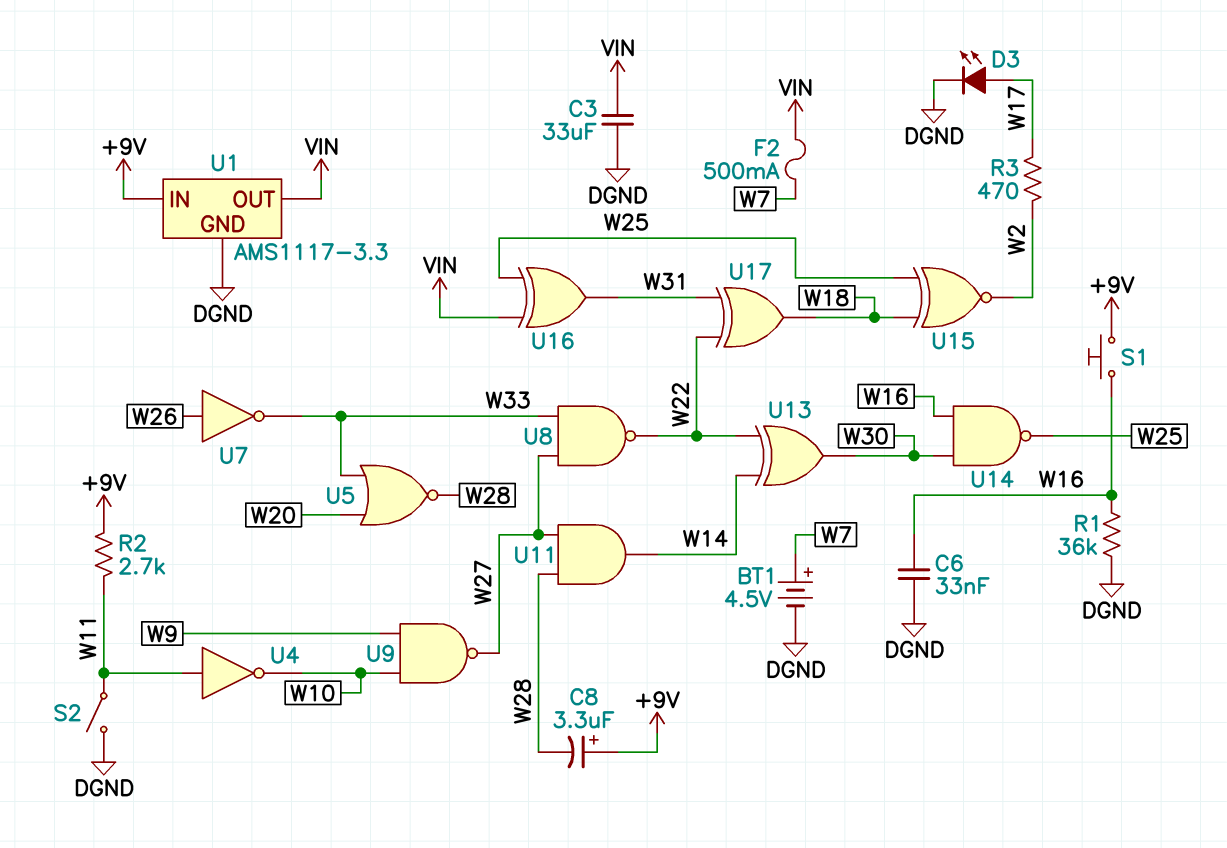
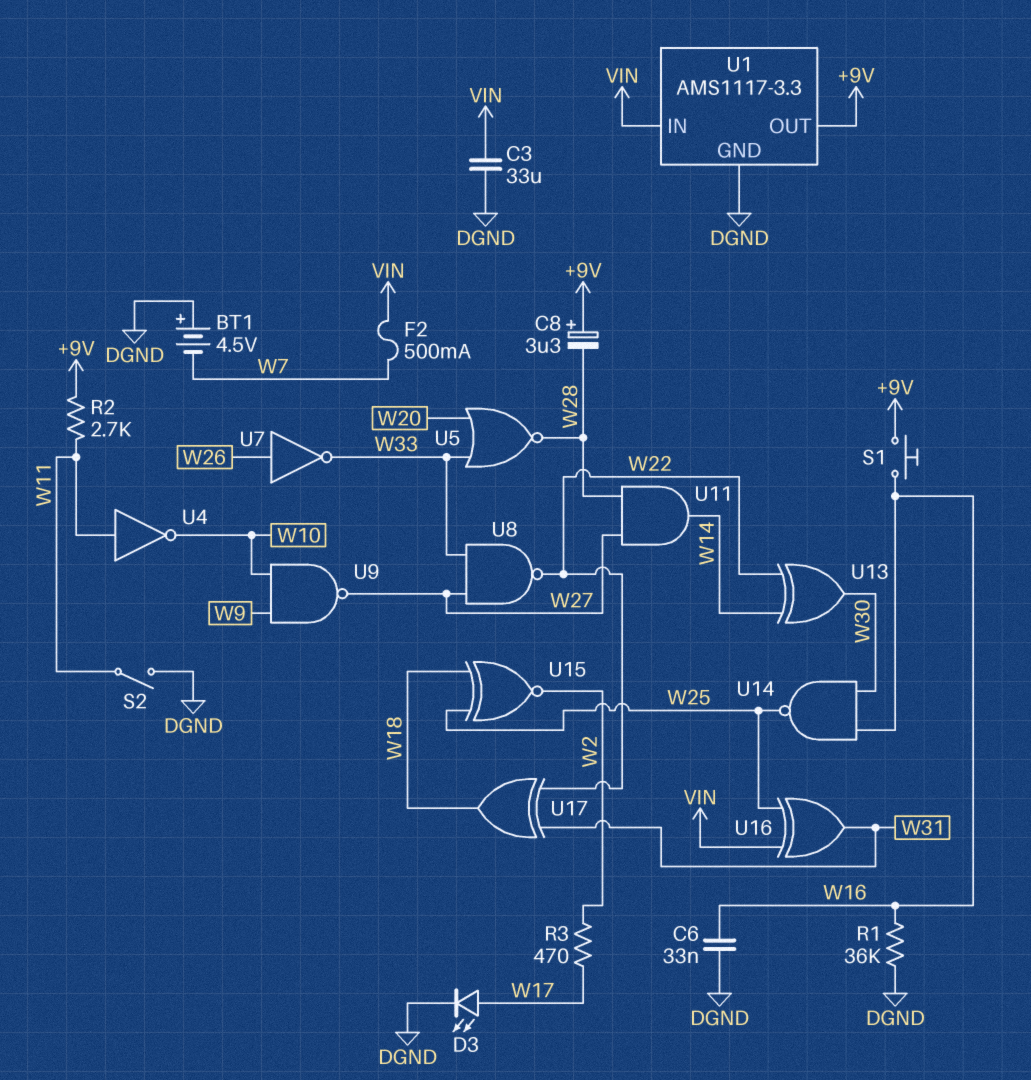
BT1: 4.5V (plus W7, minus DGND) -> 4.5V (plus DGND, minus W7)
U1 pin IN: +9V -> VIN
U1 pin OUT: VIN -> +9V

